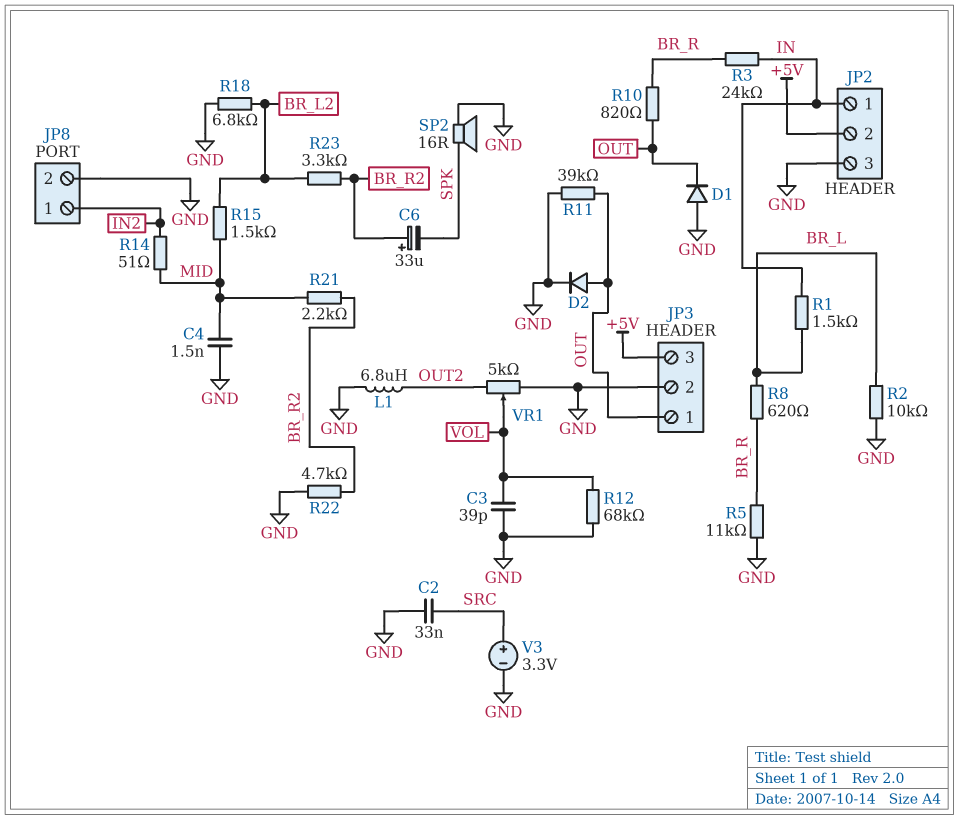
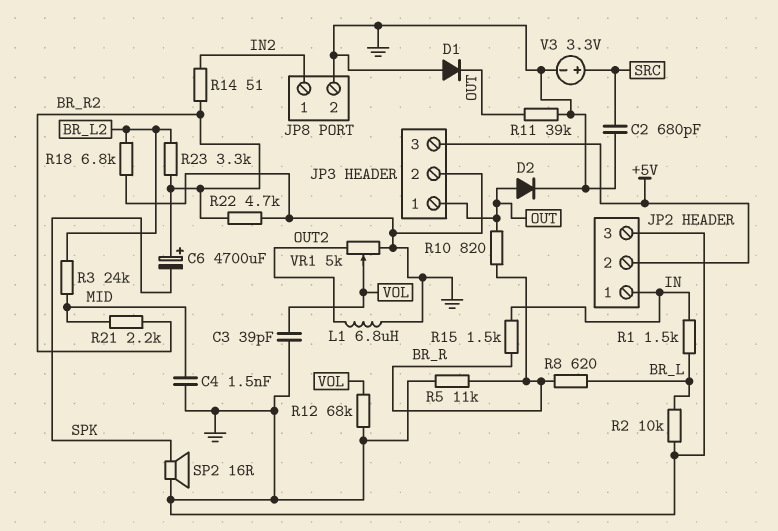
C2: 33nF (GND, SRC) -> 680pF (GND, SRC)
C6: 33uF (plus BR_R2, minus SPK) -> 4700uF (plus BR_R2, minus SPK)
R3: 24k (BR_R, IN) -> 24k (BR_L2, MID)
R14: 51 (IN2, MID) -> 51 (BR_R2, IN2)
R15: 1.5k (BR_L2, MID) -> 1.5k (BR_R, IN)

